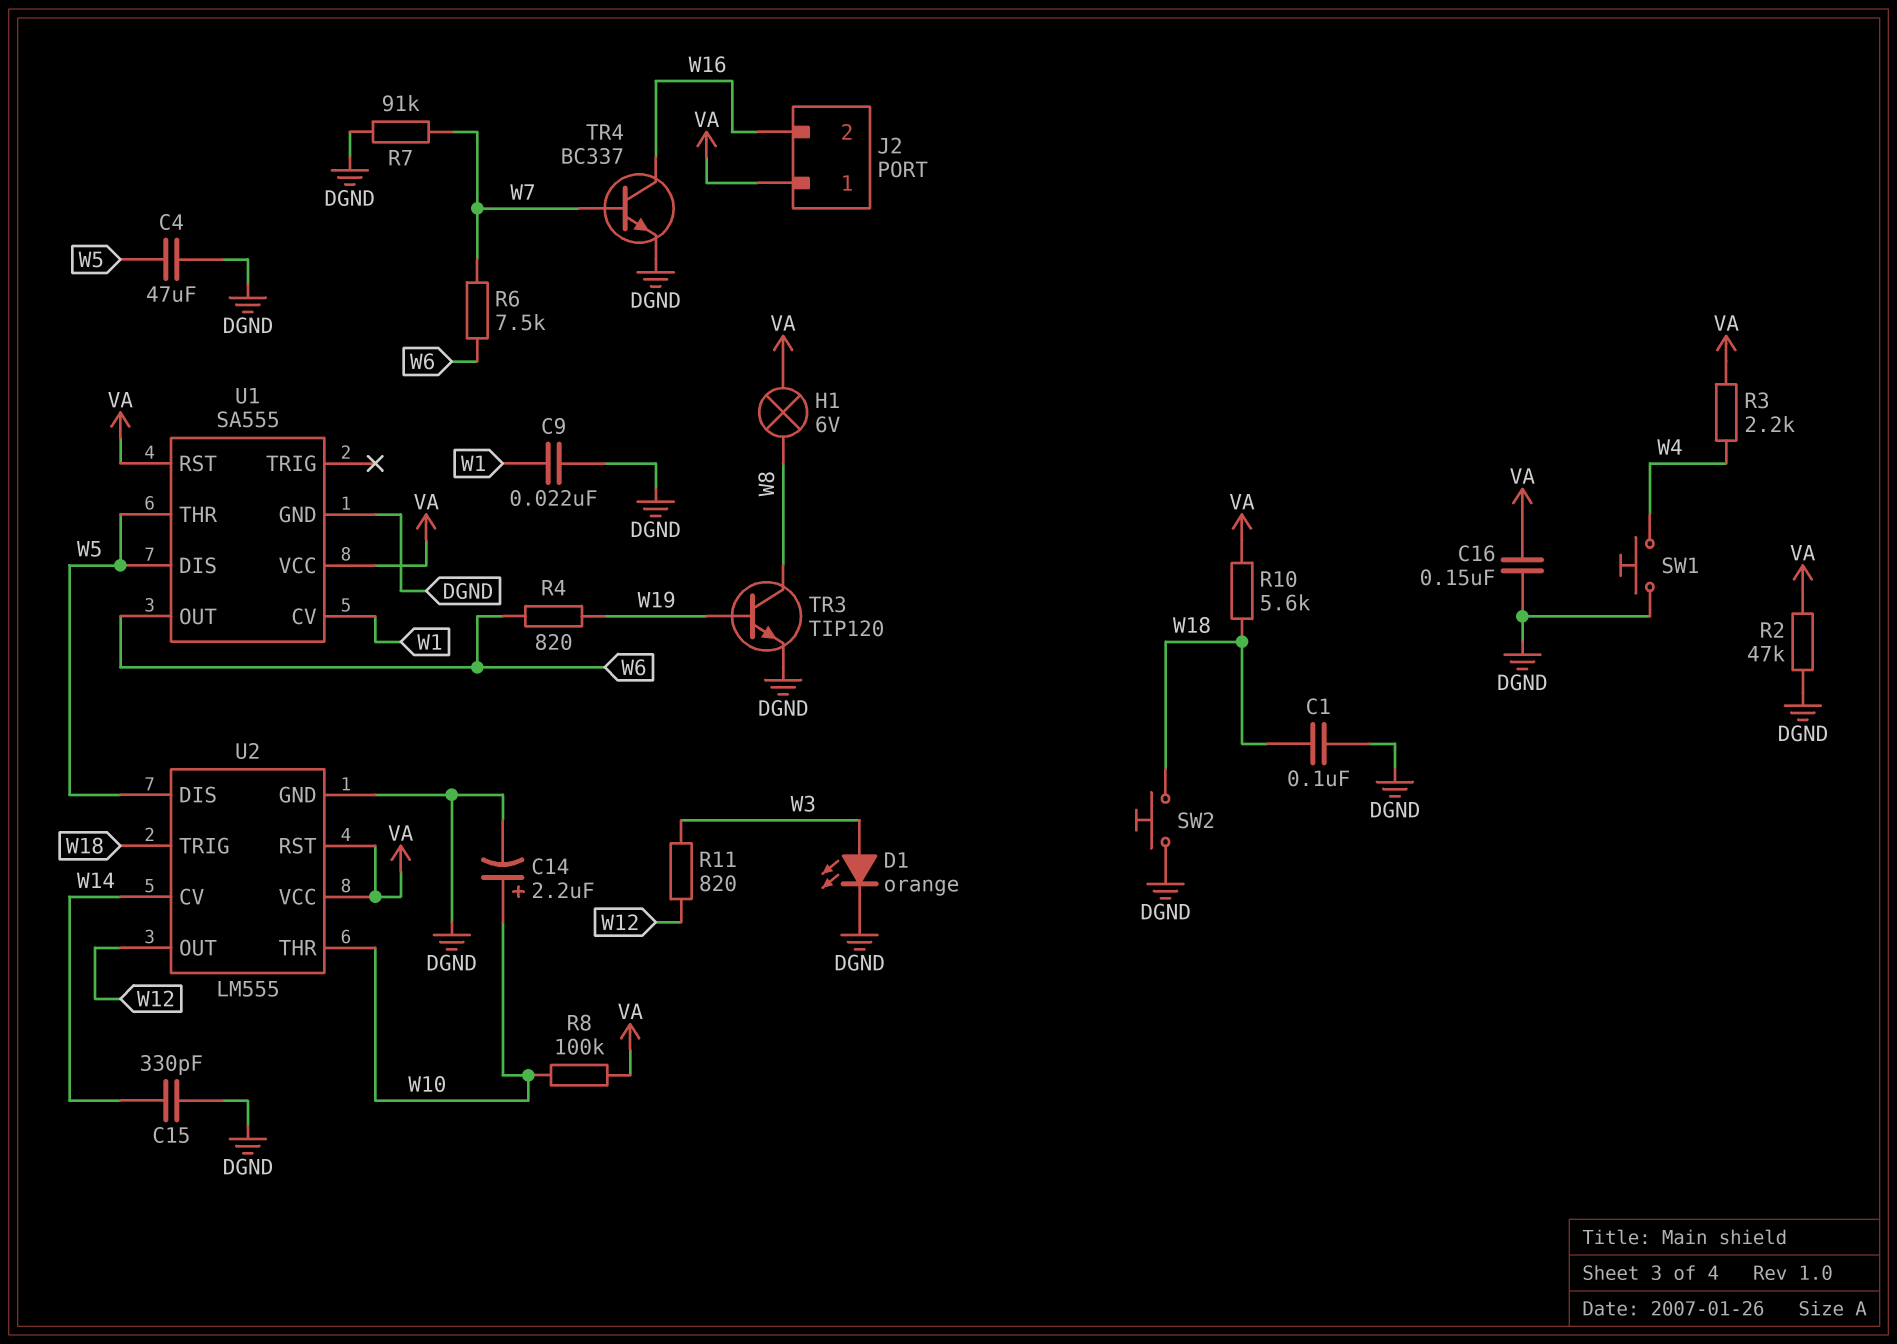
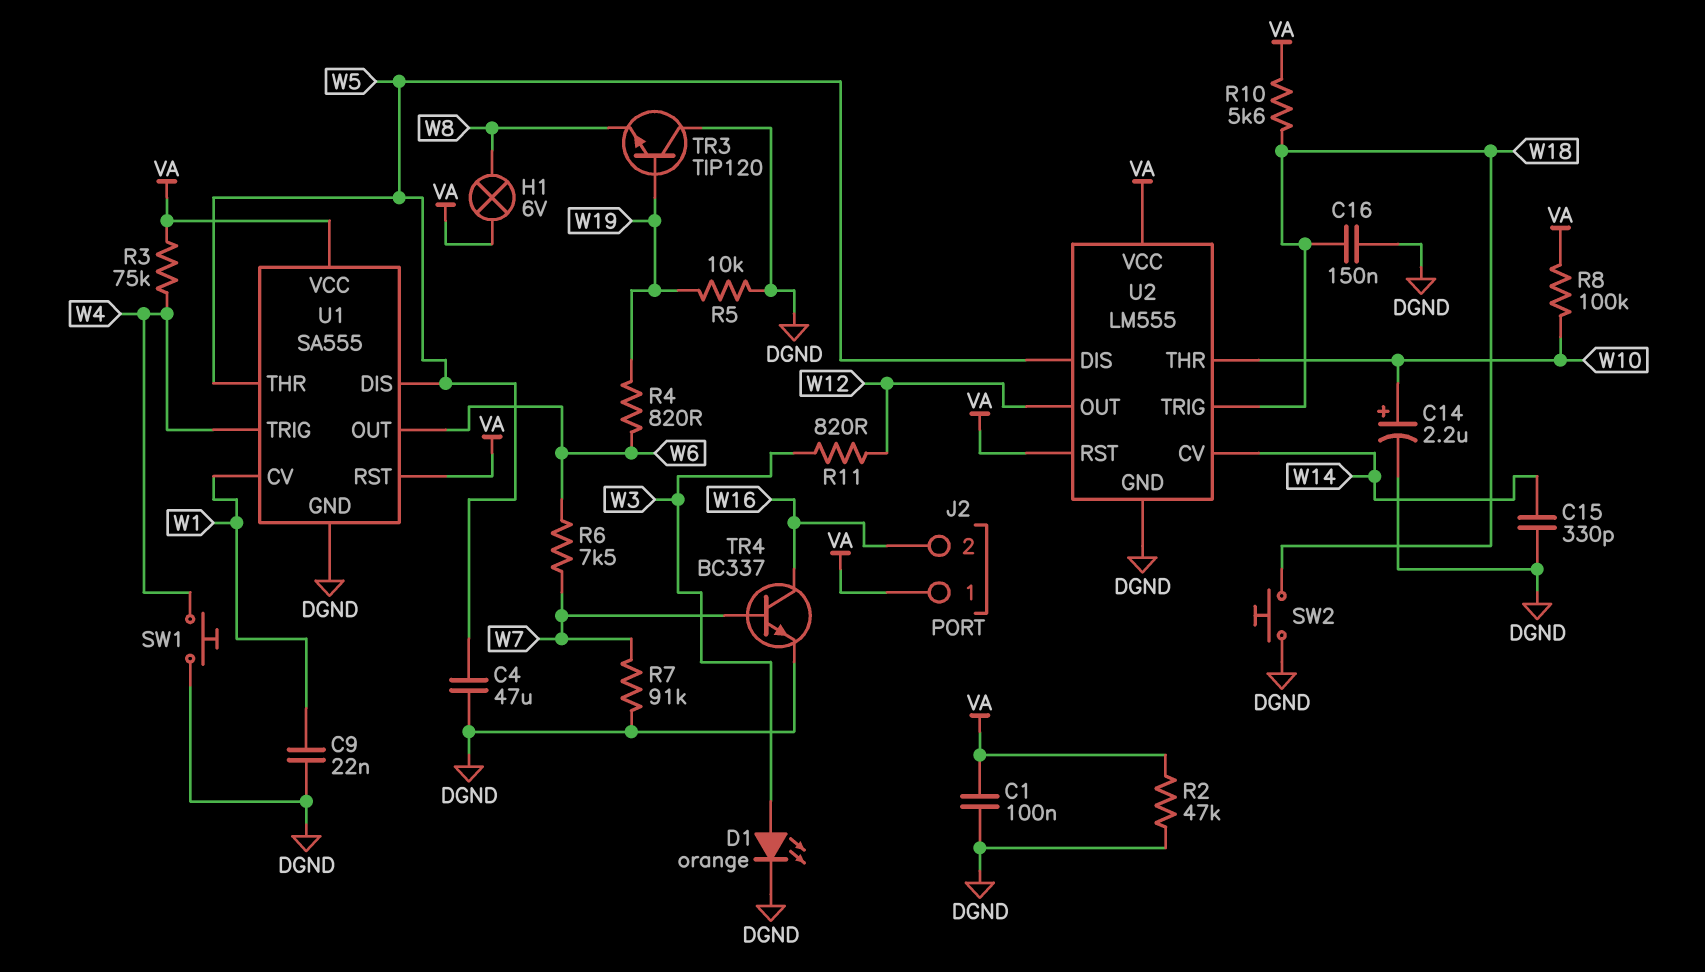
C1: 100nF (DGND, W18) -> 100nF (DGND, VA)
C16: 150nF (DGND, VA) -> 150nF (DGND, W18)
R3: 2.2k (VA, W4) -> 75k (VA, W4)
R5: none -> 10k (DGND, W19)
TR3: NPN TIP120 (B W19, C W8, E DGND) -> NPN TIP120 (B W19, C DGND, E W8)
U1 pin TRIG: none -> W4

